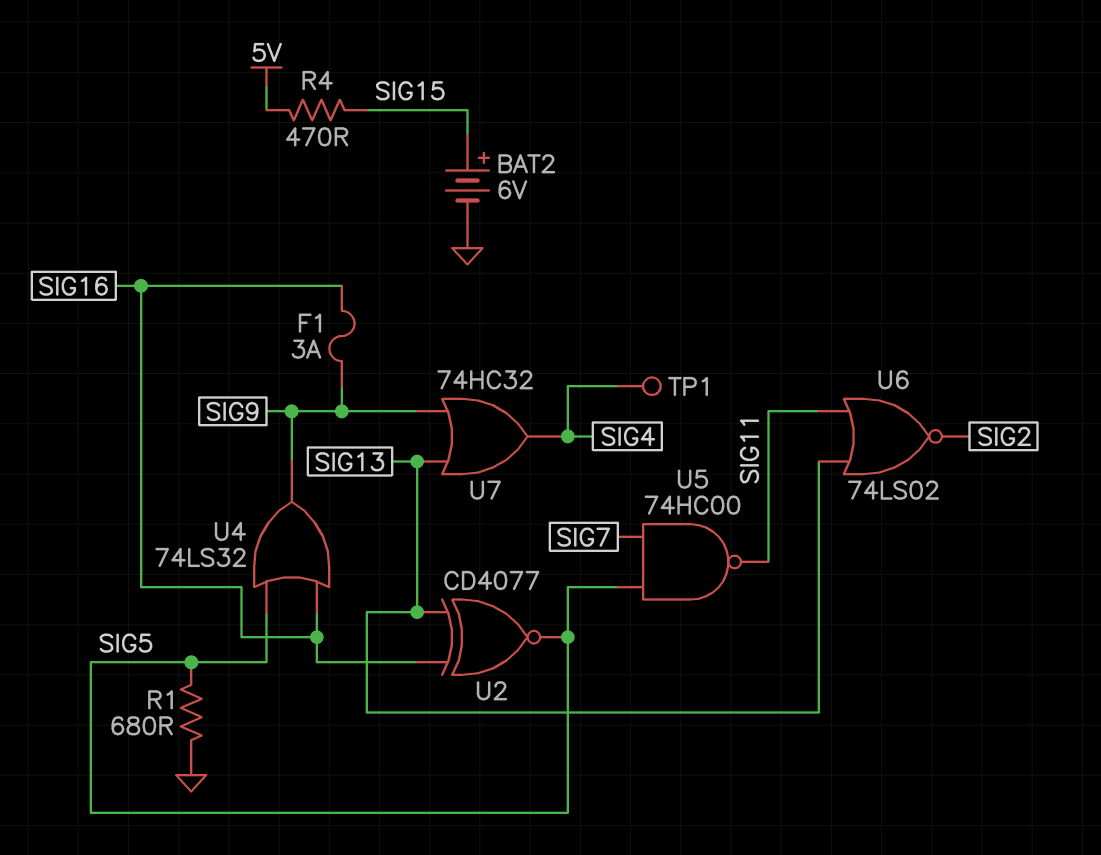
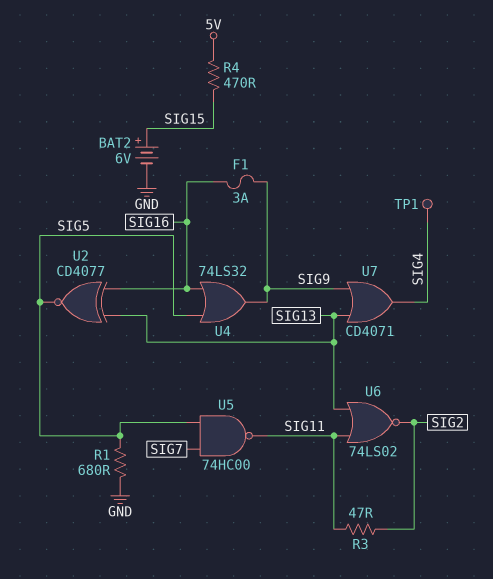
R3: none -> 47 (SIG2, SIG11)
U7: OR 74HC32 (in SIG9, in SIG13, out SIG4) -> OR CD4071 (in SIG9, in SIG13, out SIG4)

